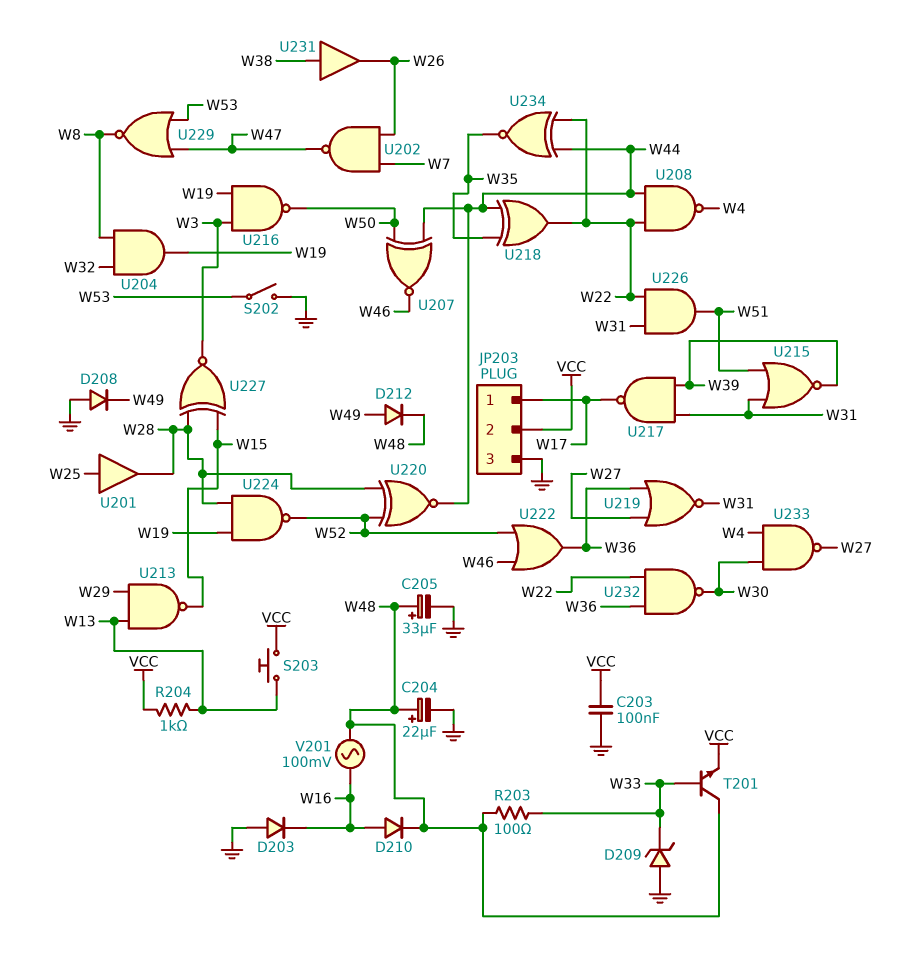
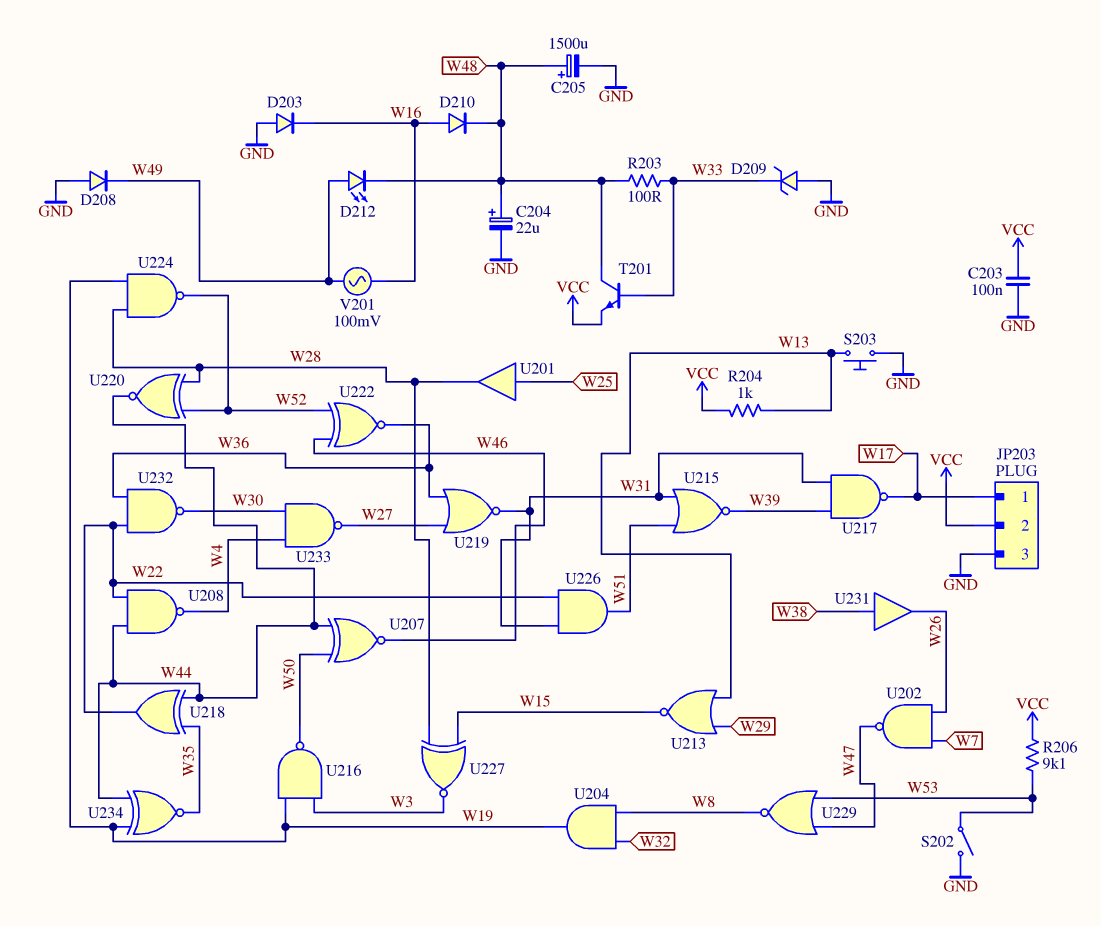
C205: 33uF (plus W48, minus GND) -> 1500uF (plus W48, minus GND)
D212: diode (A W49, K W48) -> LED (A W49, K W48)
R206: none -> 9.1k (VCC, W53)
S203: button (VCC, W13) -> button (GND, W13)
U213: NAND (in W13, in W29, out W15) -> NOR (in W13, in W29, out W15)
U222: OR (in W46, in W52, out W36) -> XNOR (in W46, in W52, out W36)
U234: XNOR (in W22, in W44, out W35) -> XNOR (in W19, in W44, out W35)
V201: AC 100mV (W16, W48) -> AC 100mV (W16, W49)

